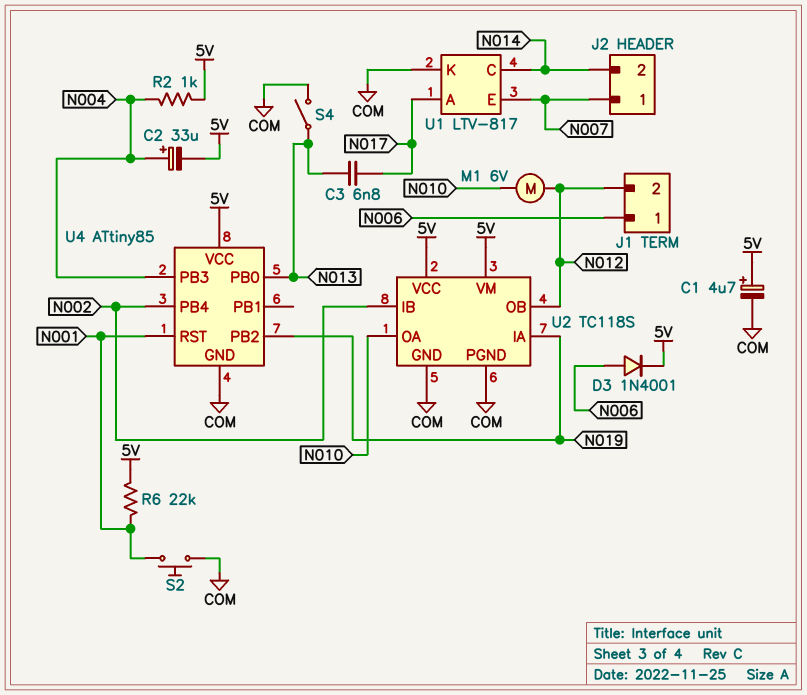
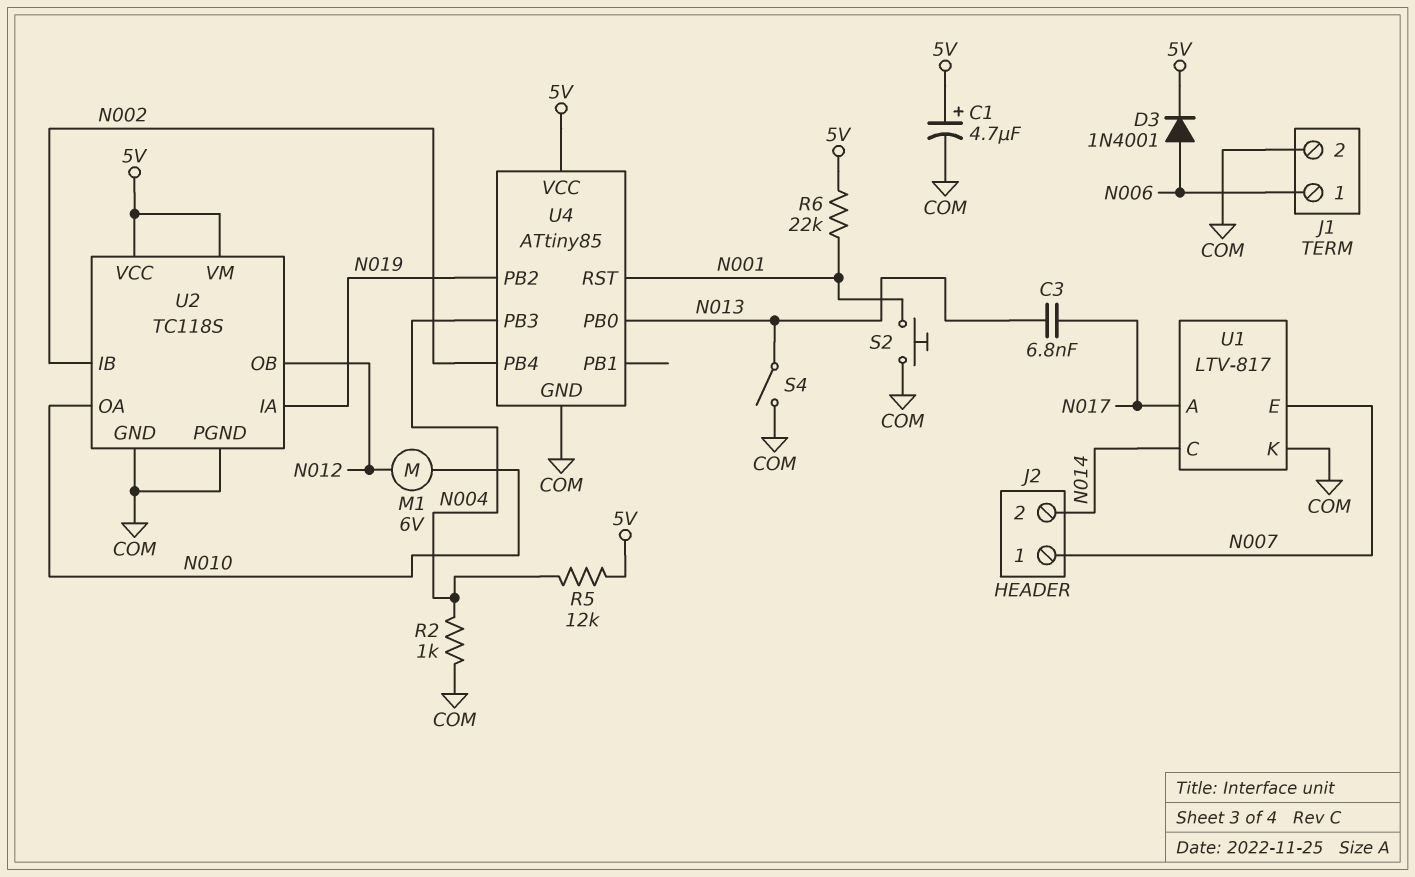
C2: 33uF (plus N004, minus 5V) -> none
J1 pin 2: N012 -> COM
R2: 1k (5V, N004) -> 1k (COM, N004)
R5: none -> 12k (5V, N004)

